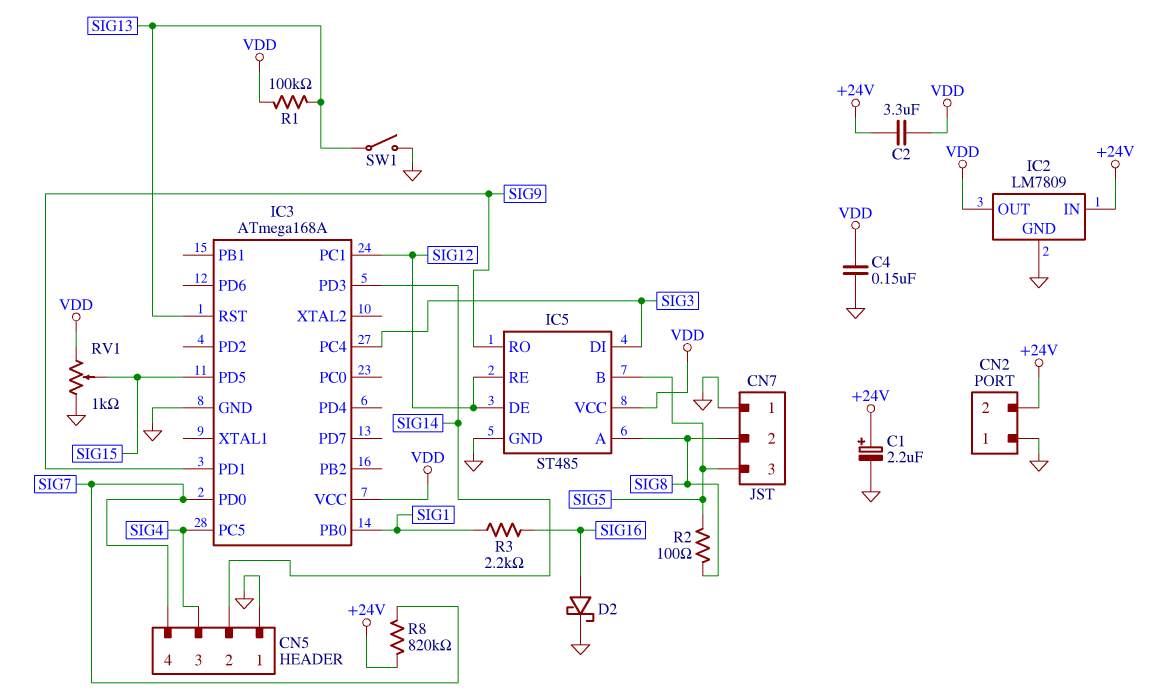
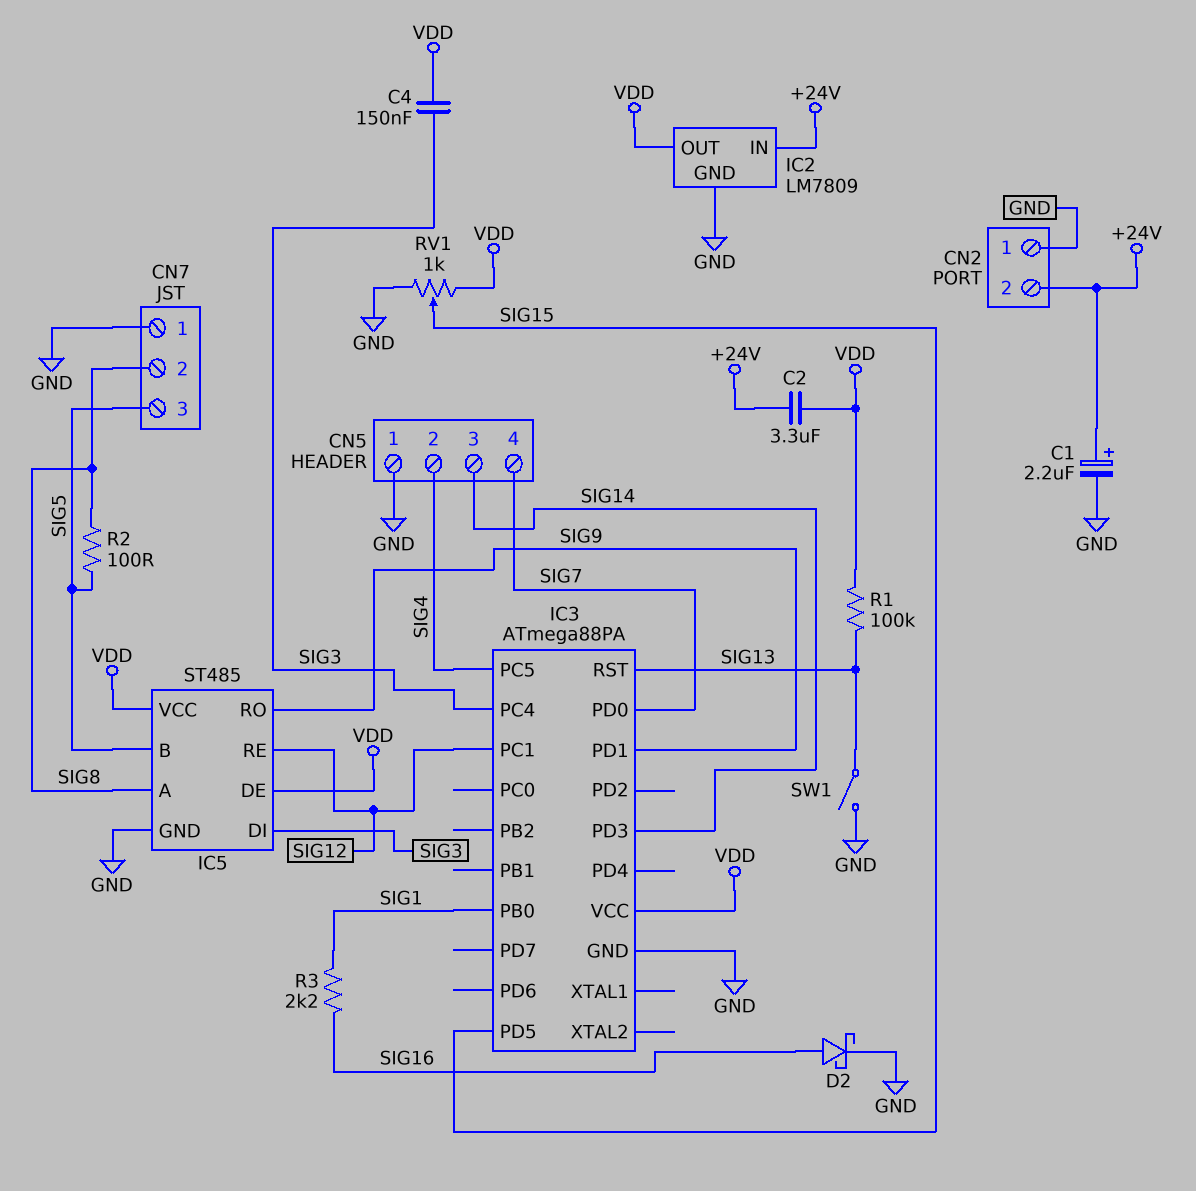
C4: 150nF (GND, VDD) -> 150nF (SIG3, VDD)
CN5 pin 2: SIG14 -> SIG4
CN5 pin 3: SIG4 -> SIG14
IC3: ATmega168A -> ATmega88PA
IC5 pin DE: SIG12 -> VDD
R8: 820k (+24V, SIG7) -> none

